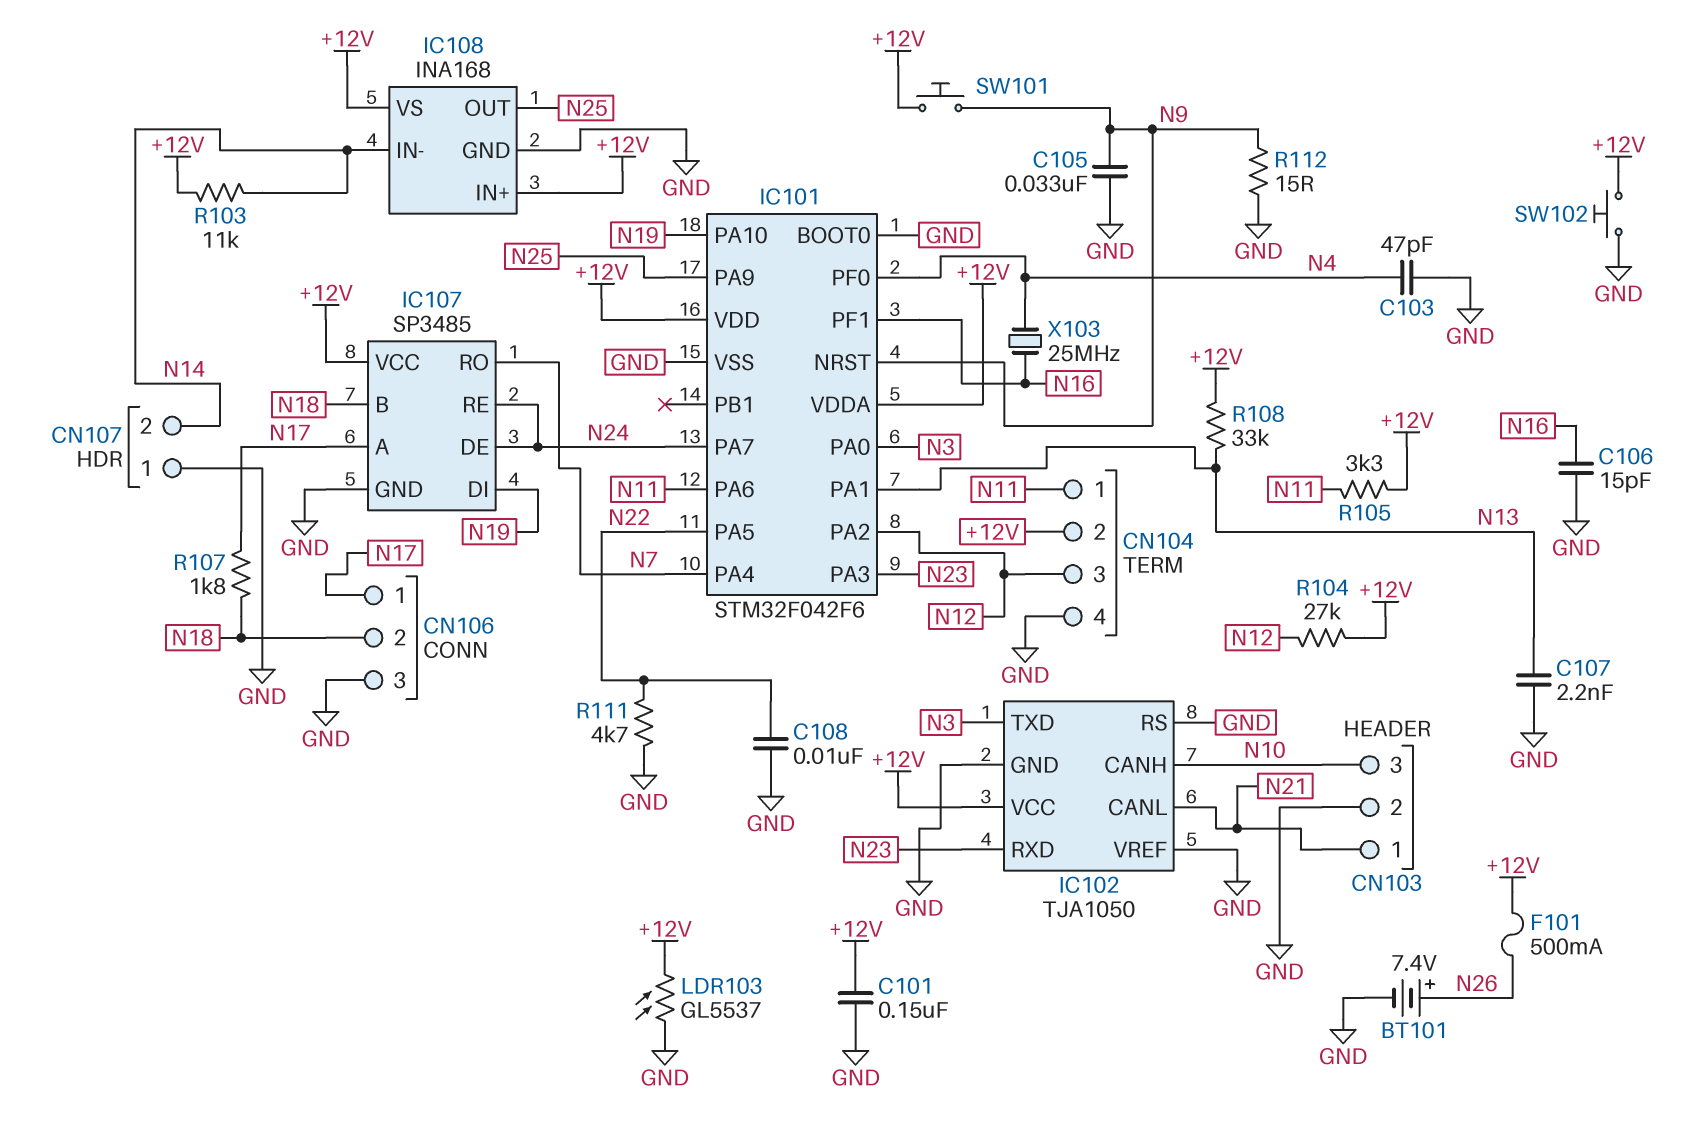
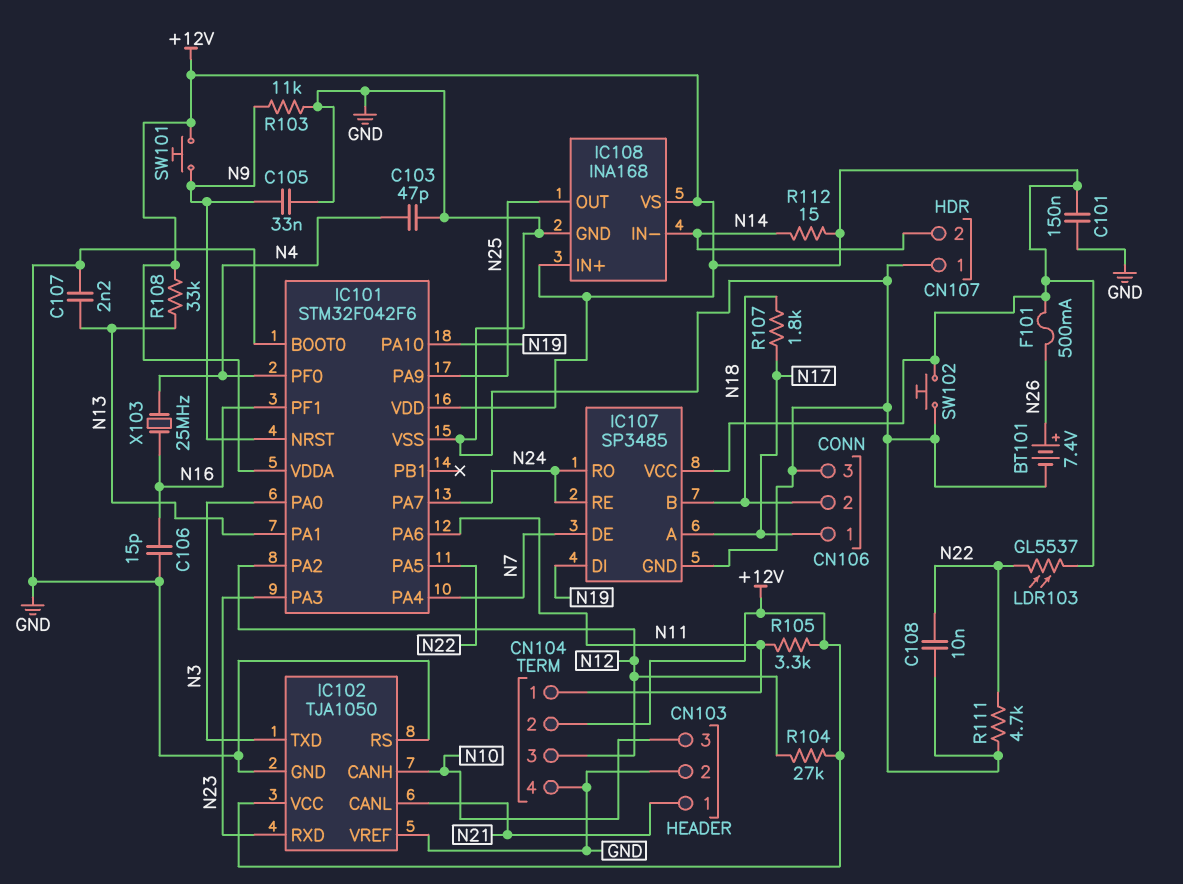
IC107 pin DE: N24 -> N7
IC107 pin RO: N7 -> N24
LDR103: GL5537 (+12V, GND) -> GL5537 (+12V, N22)
R103: 11k (+12V, N14) -> 11k (GND, N9)
R112: 15 (GND, N9) -> 15 (+12V, N14)

